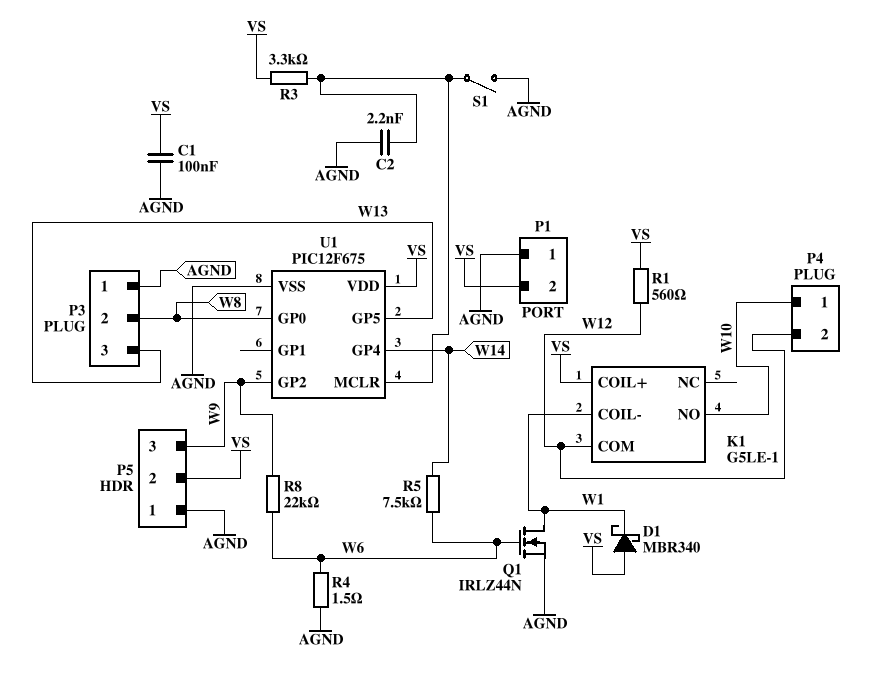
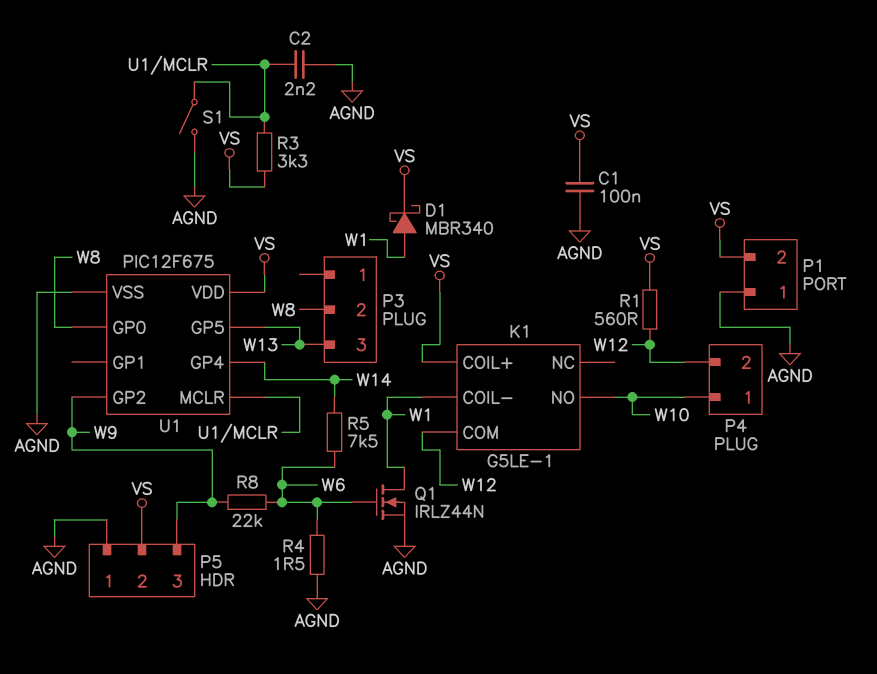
D1: schottky MBR340 (A VS, K W1) -> schottky MBR340 (A W1, K VS)
P3 pin 1: AGND -> none

